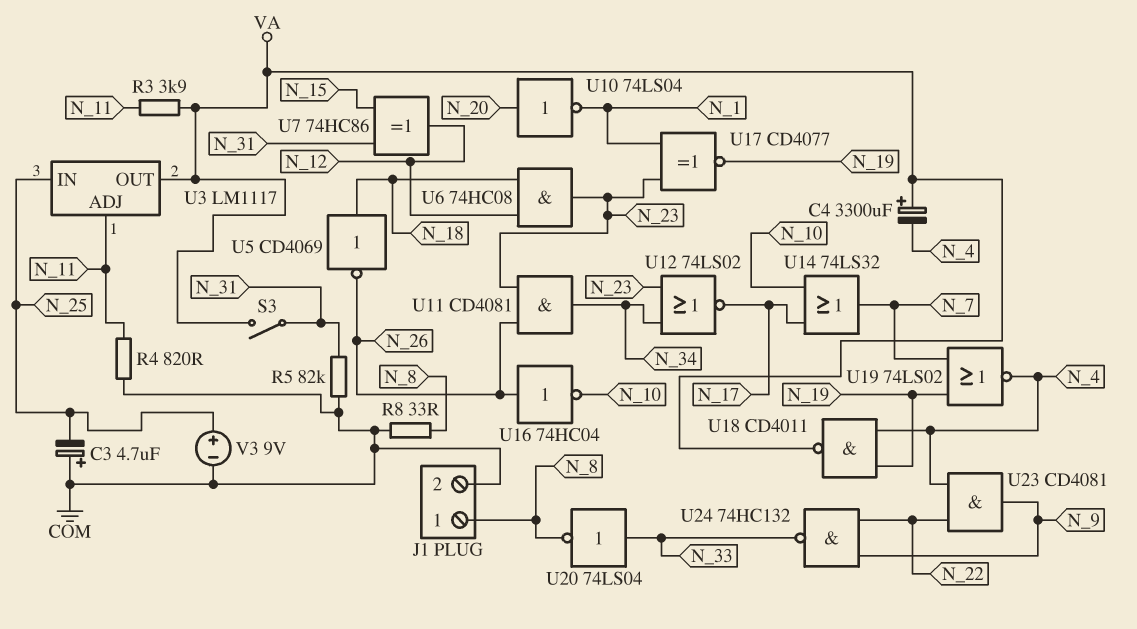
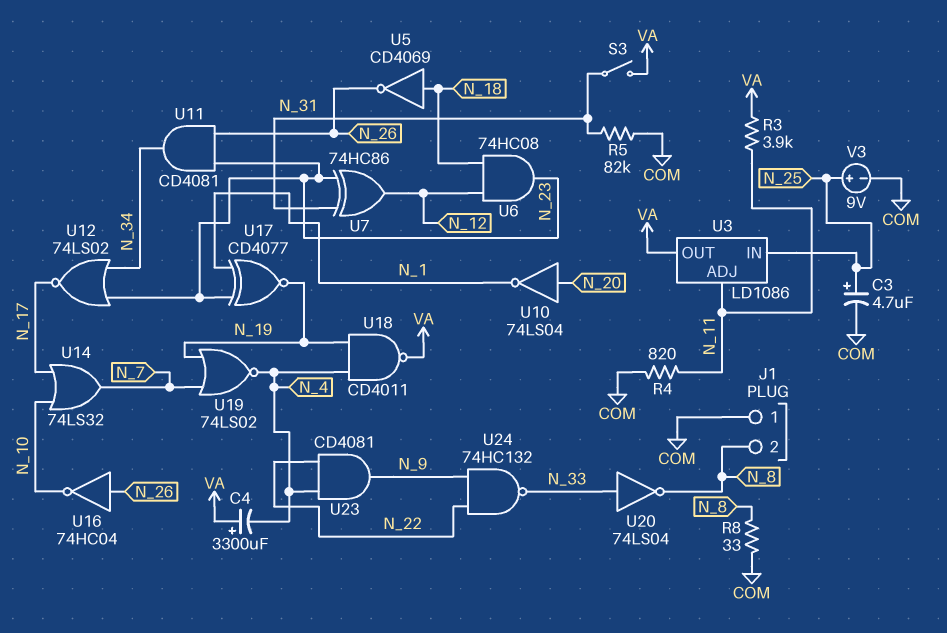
C3: 4.7uF (plus COM, minus N_25) -> 4.7uF (plus N_25, minus COM)
J1 pin 1: N_8 -> COM
J1 pin 2: COM -> N_8
U3: LM1117 -> LD1086
U7: XOR 74HC86 (in N_15, in N_31, out N_12) -> XOR 74HC86 (in N_23, in N_31, out N_12)

